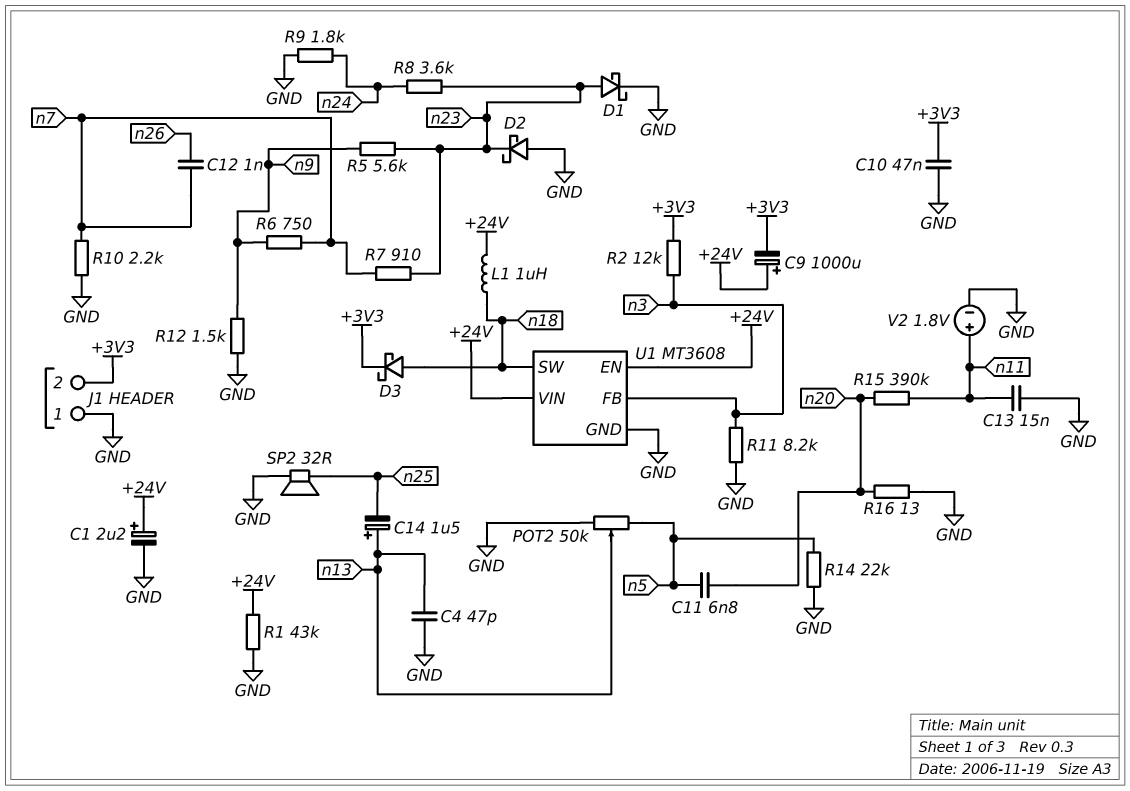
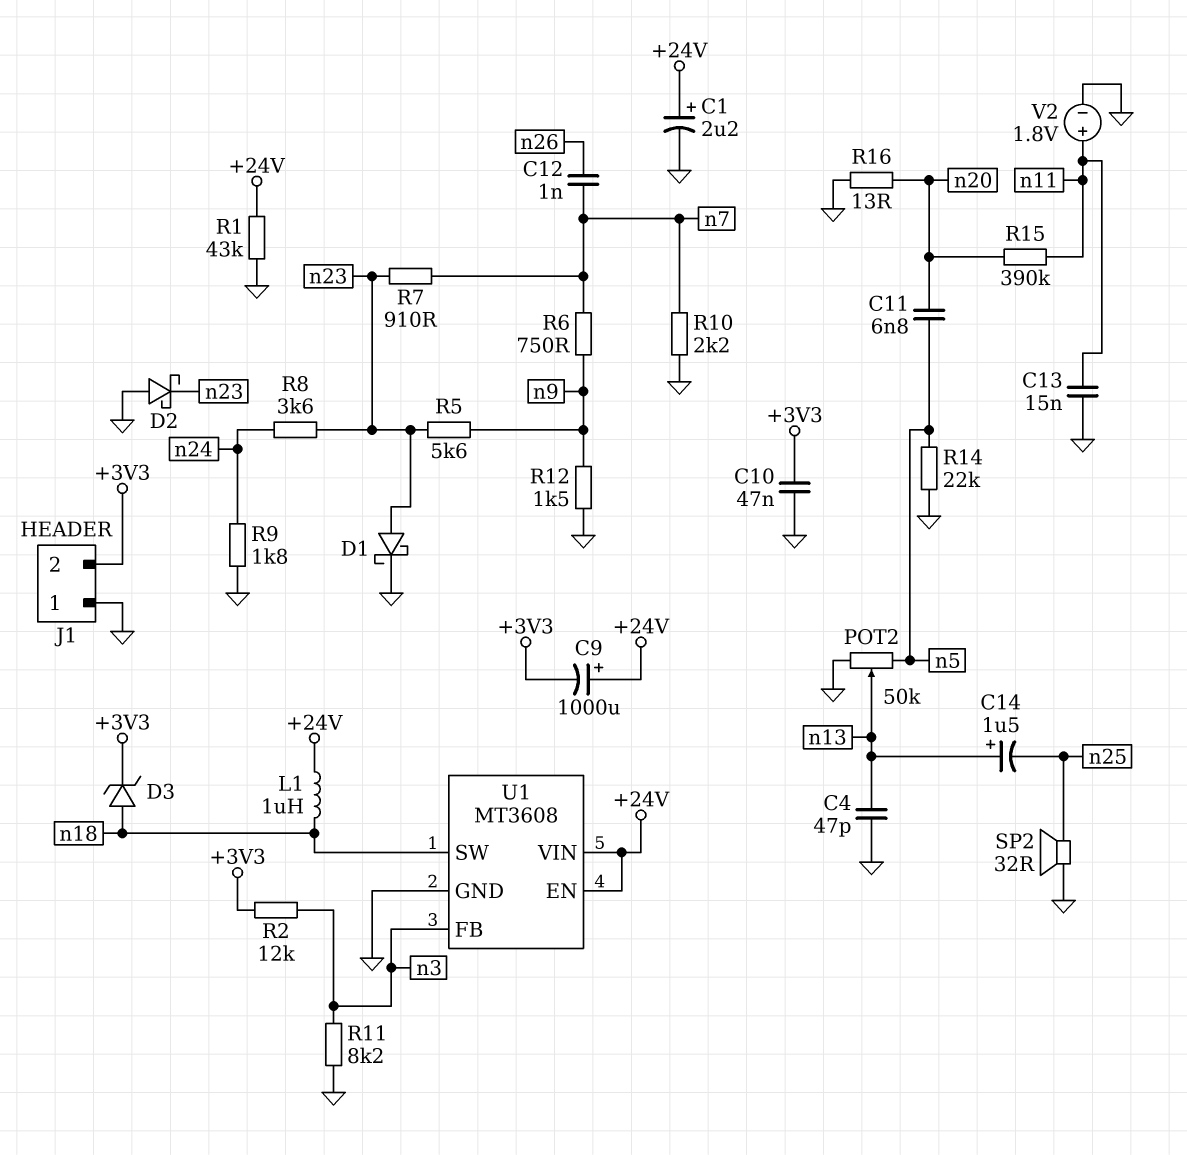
D3: schottky (A n18, K +3V3) -> zener (A n18, K +3V3)

